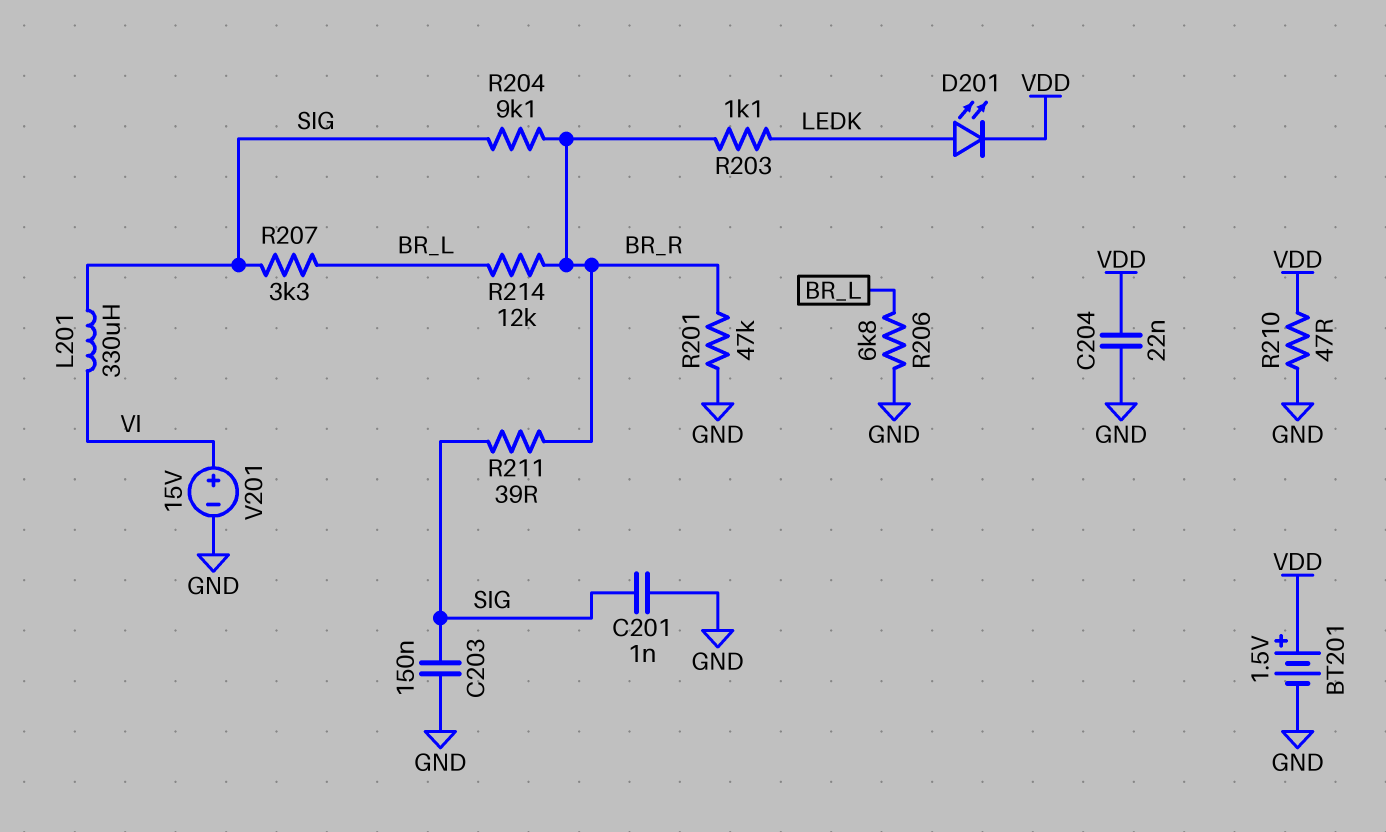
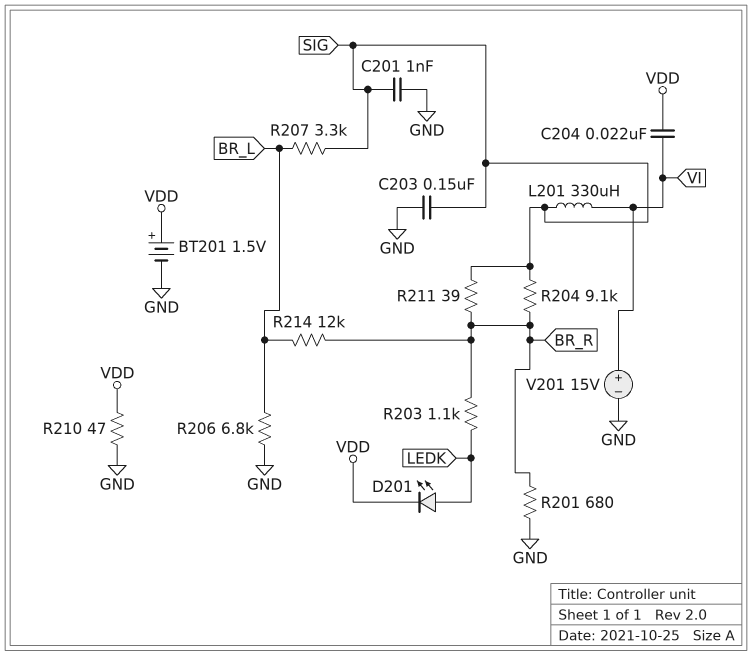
C204: 22nF (GND, VDD) -> 22nF (VDD, VI)
R201: 47k (BR_R, GND) -> 680 (BR_R, GND)

